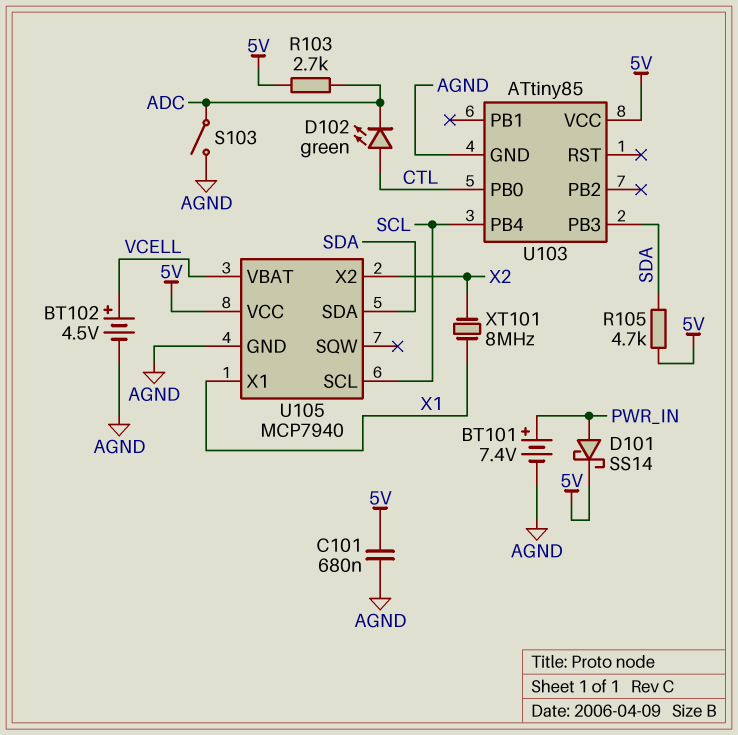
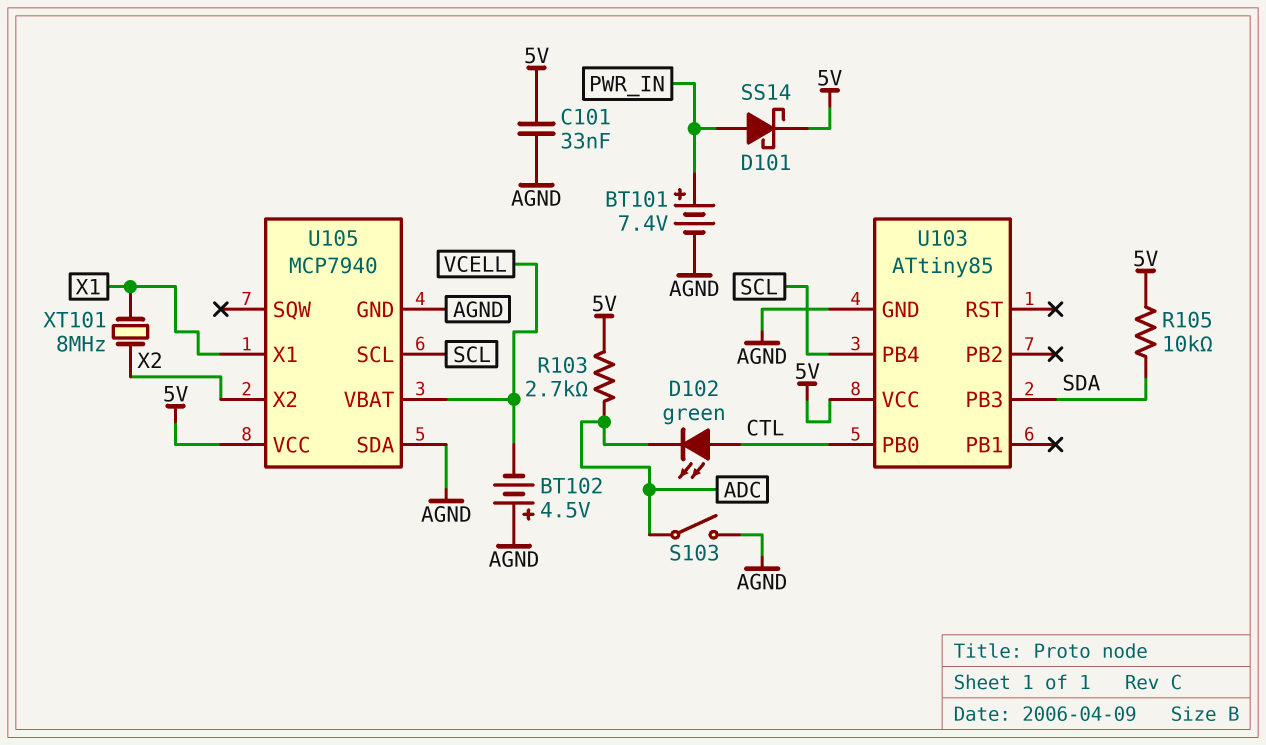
BT102: 4.5V (plus VCELL, minus AGND) -> 4.5V (plus AGND, minus VCELL)
C101: 680nF (5V, AGND) -> 33nF (5V, AGND)
R105: 4.7k (5V, SDA) -> 10k (5V, SDA)
U105 pin SDA: SDA -> AGND

